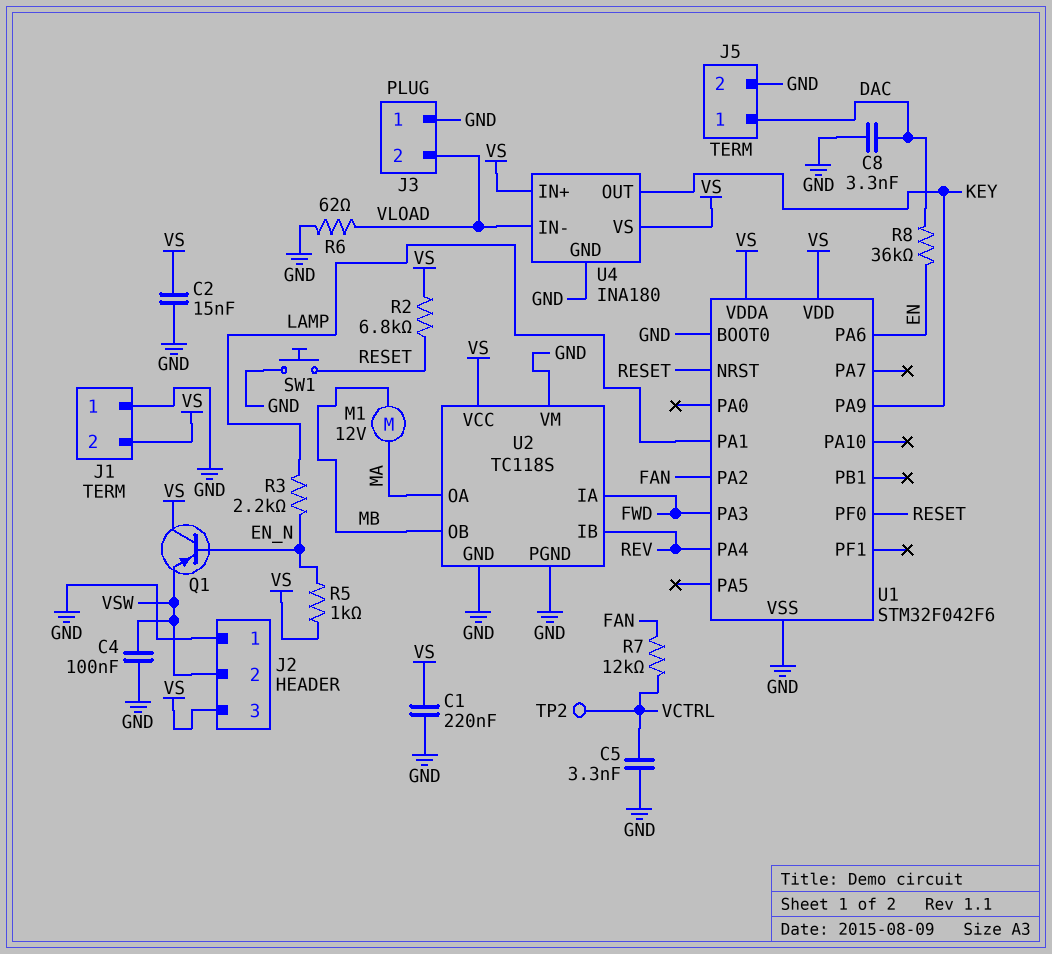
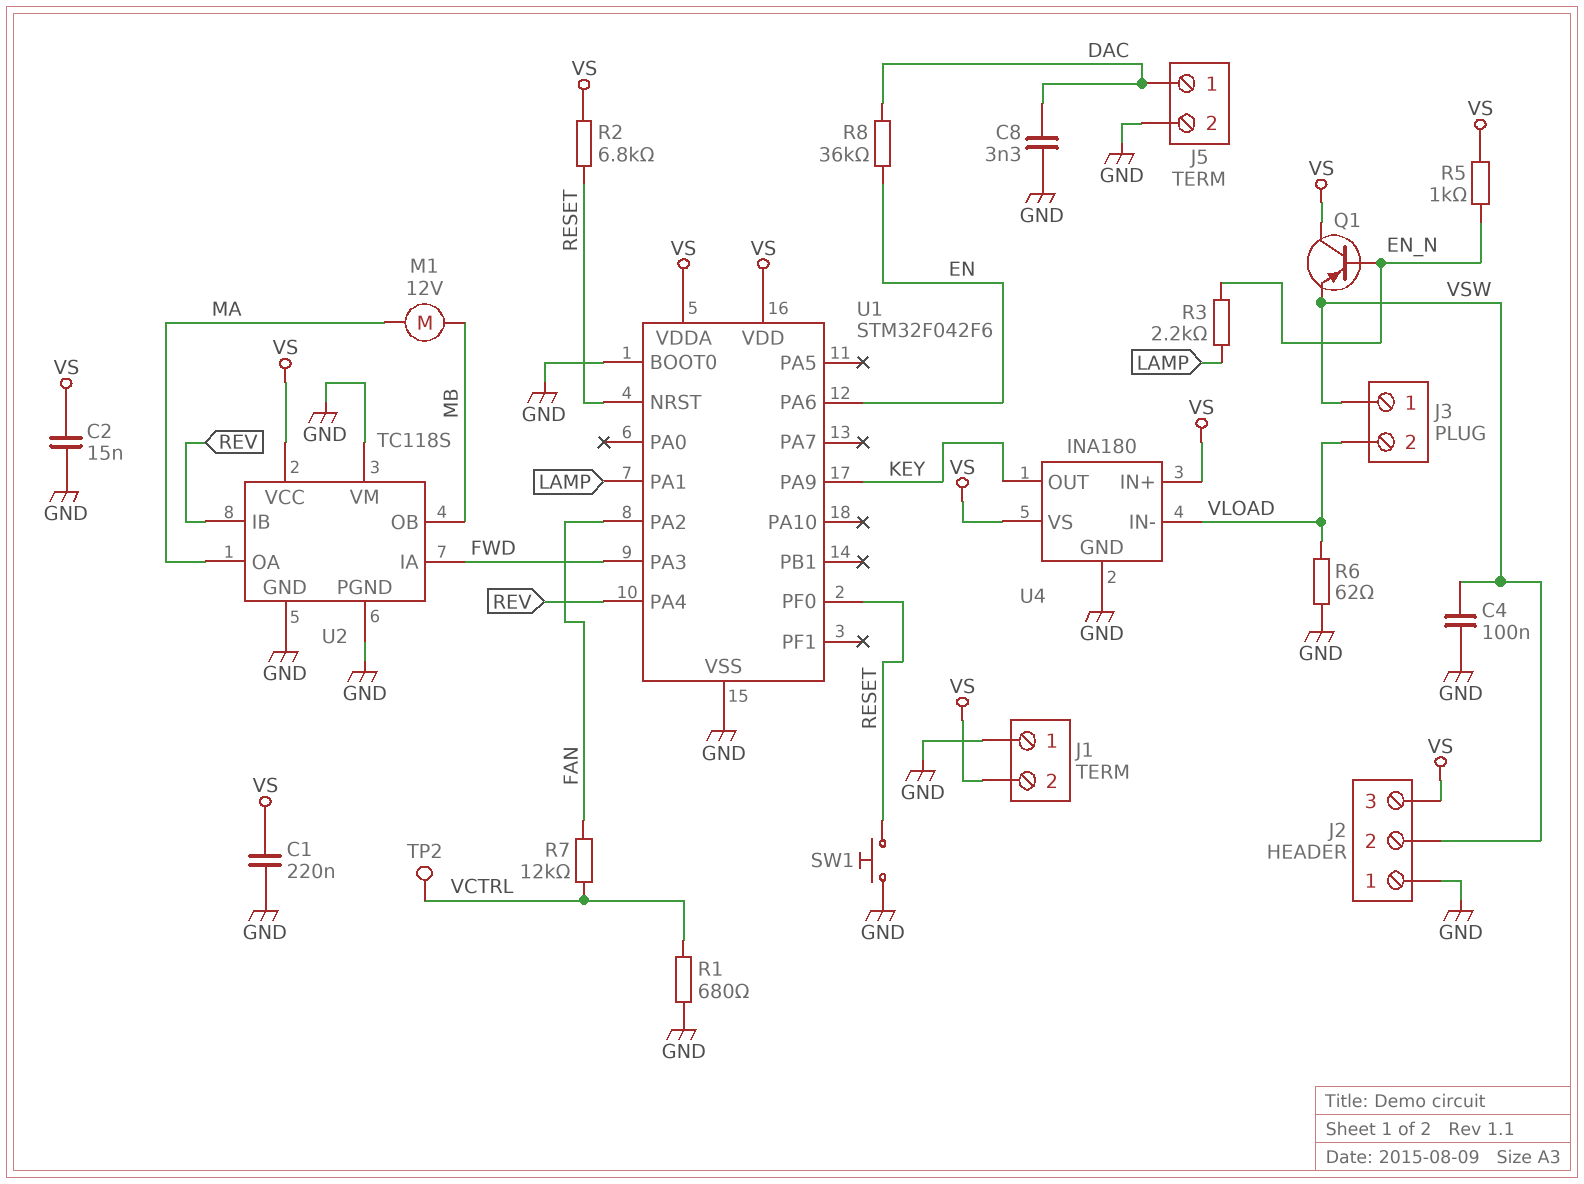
C5: 3.3nF (GND, VCTRL) -> none
J3 pin 1: GND -> VSW
R1: none -> 680 (GND, VCTRL)

